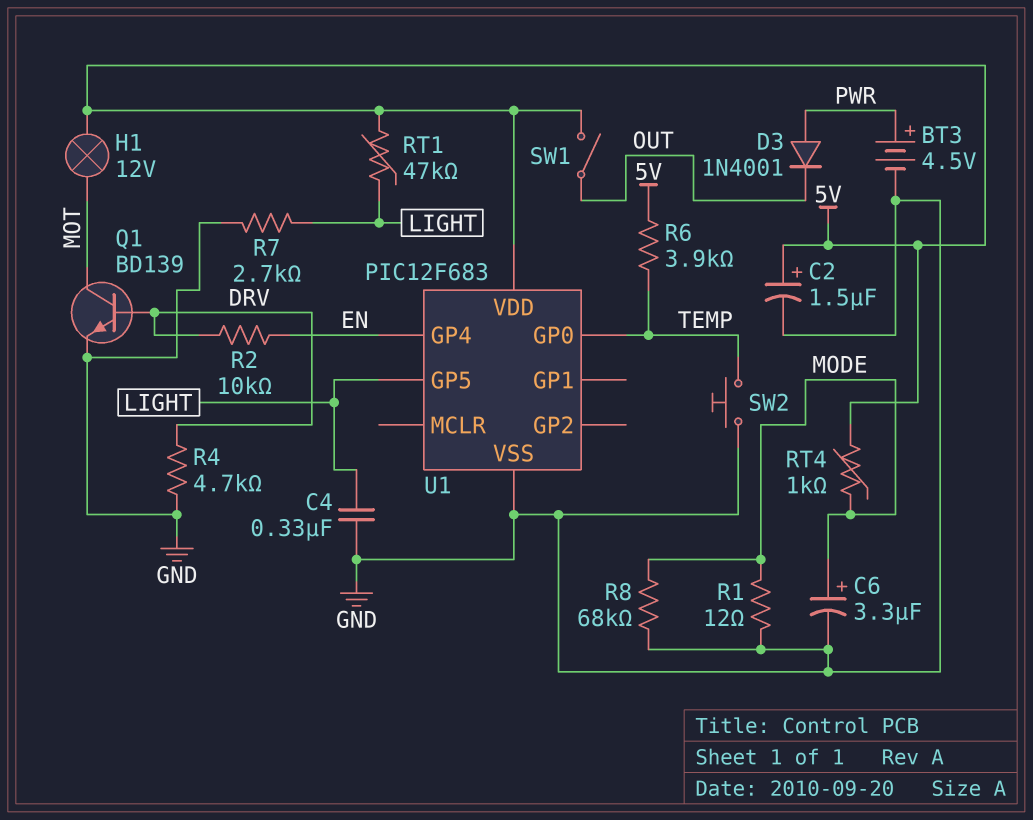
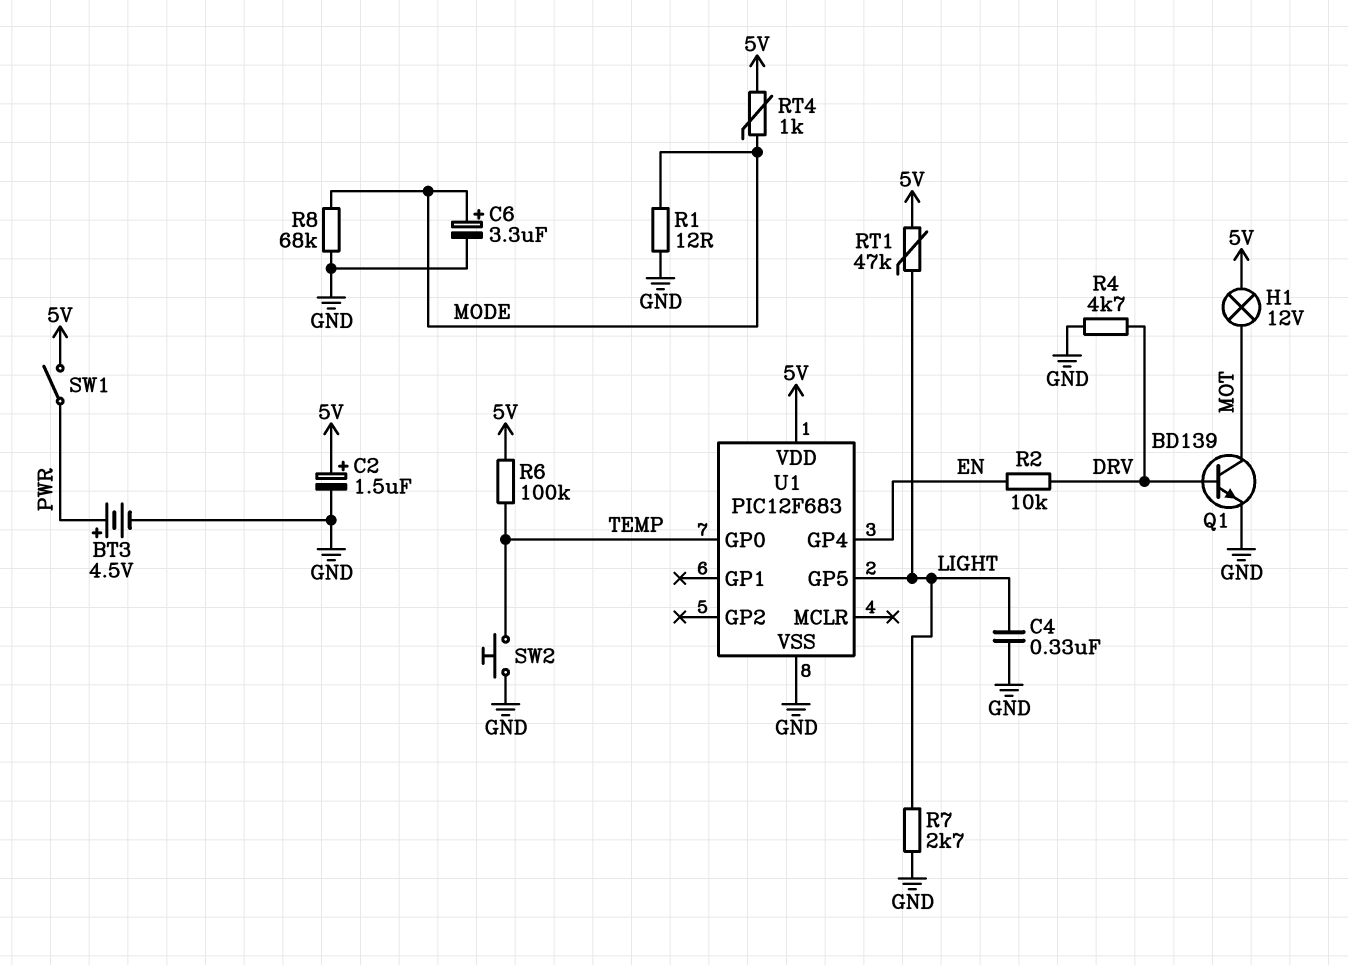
D3: diode 1N4001 (A PWR, K OUT) -> none
R6: 3.9k (5V, TEMP) -> 100k (5V, TEMP)
SW1: switch (5V, OUT) -> switch (5V, PWR)

